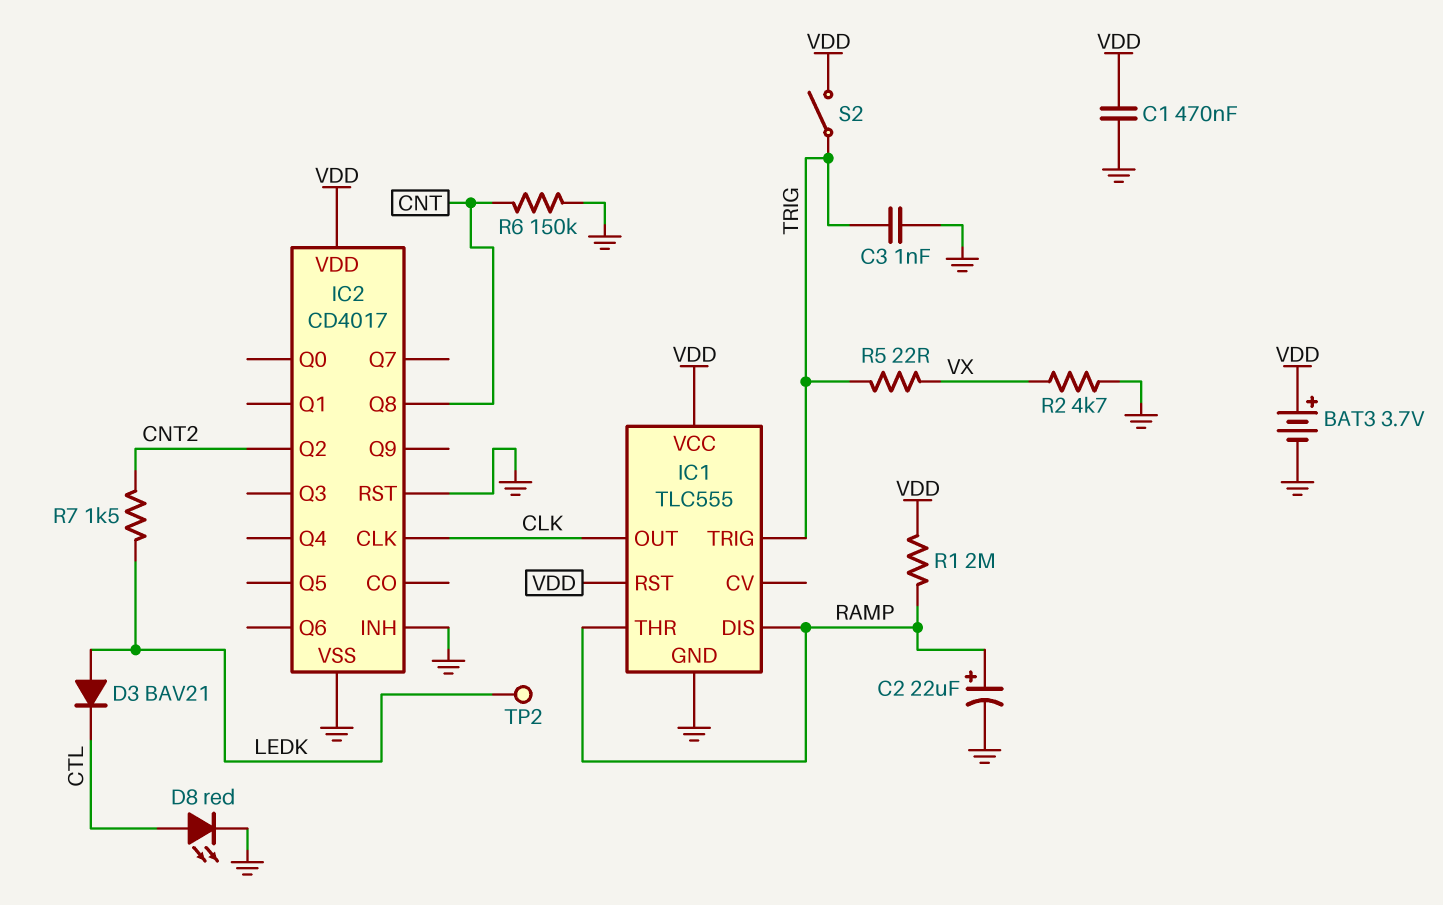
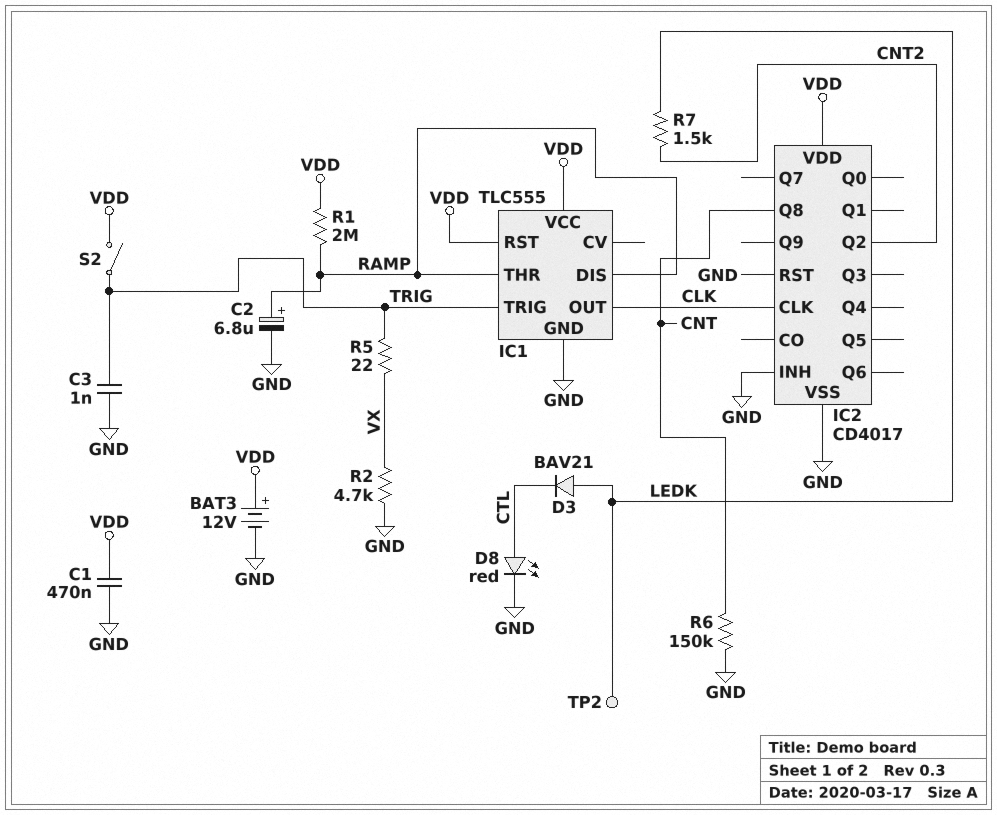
BAT3: 3.7V (plus VDD, minus GND) -> 12V (plus VDD, minus GND)
C2: 22uF (plus RAMP, minus GND) -> 6.8uF (plus RAMP, minus GND)

